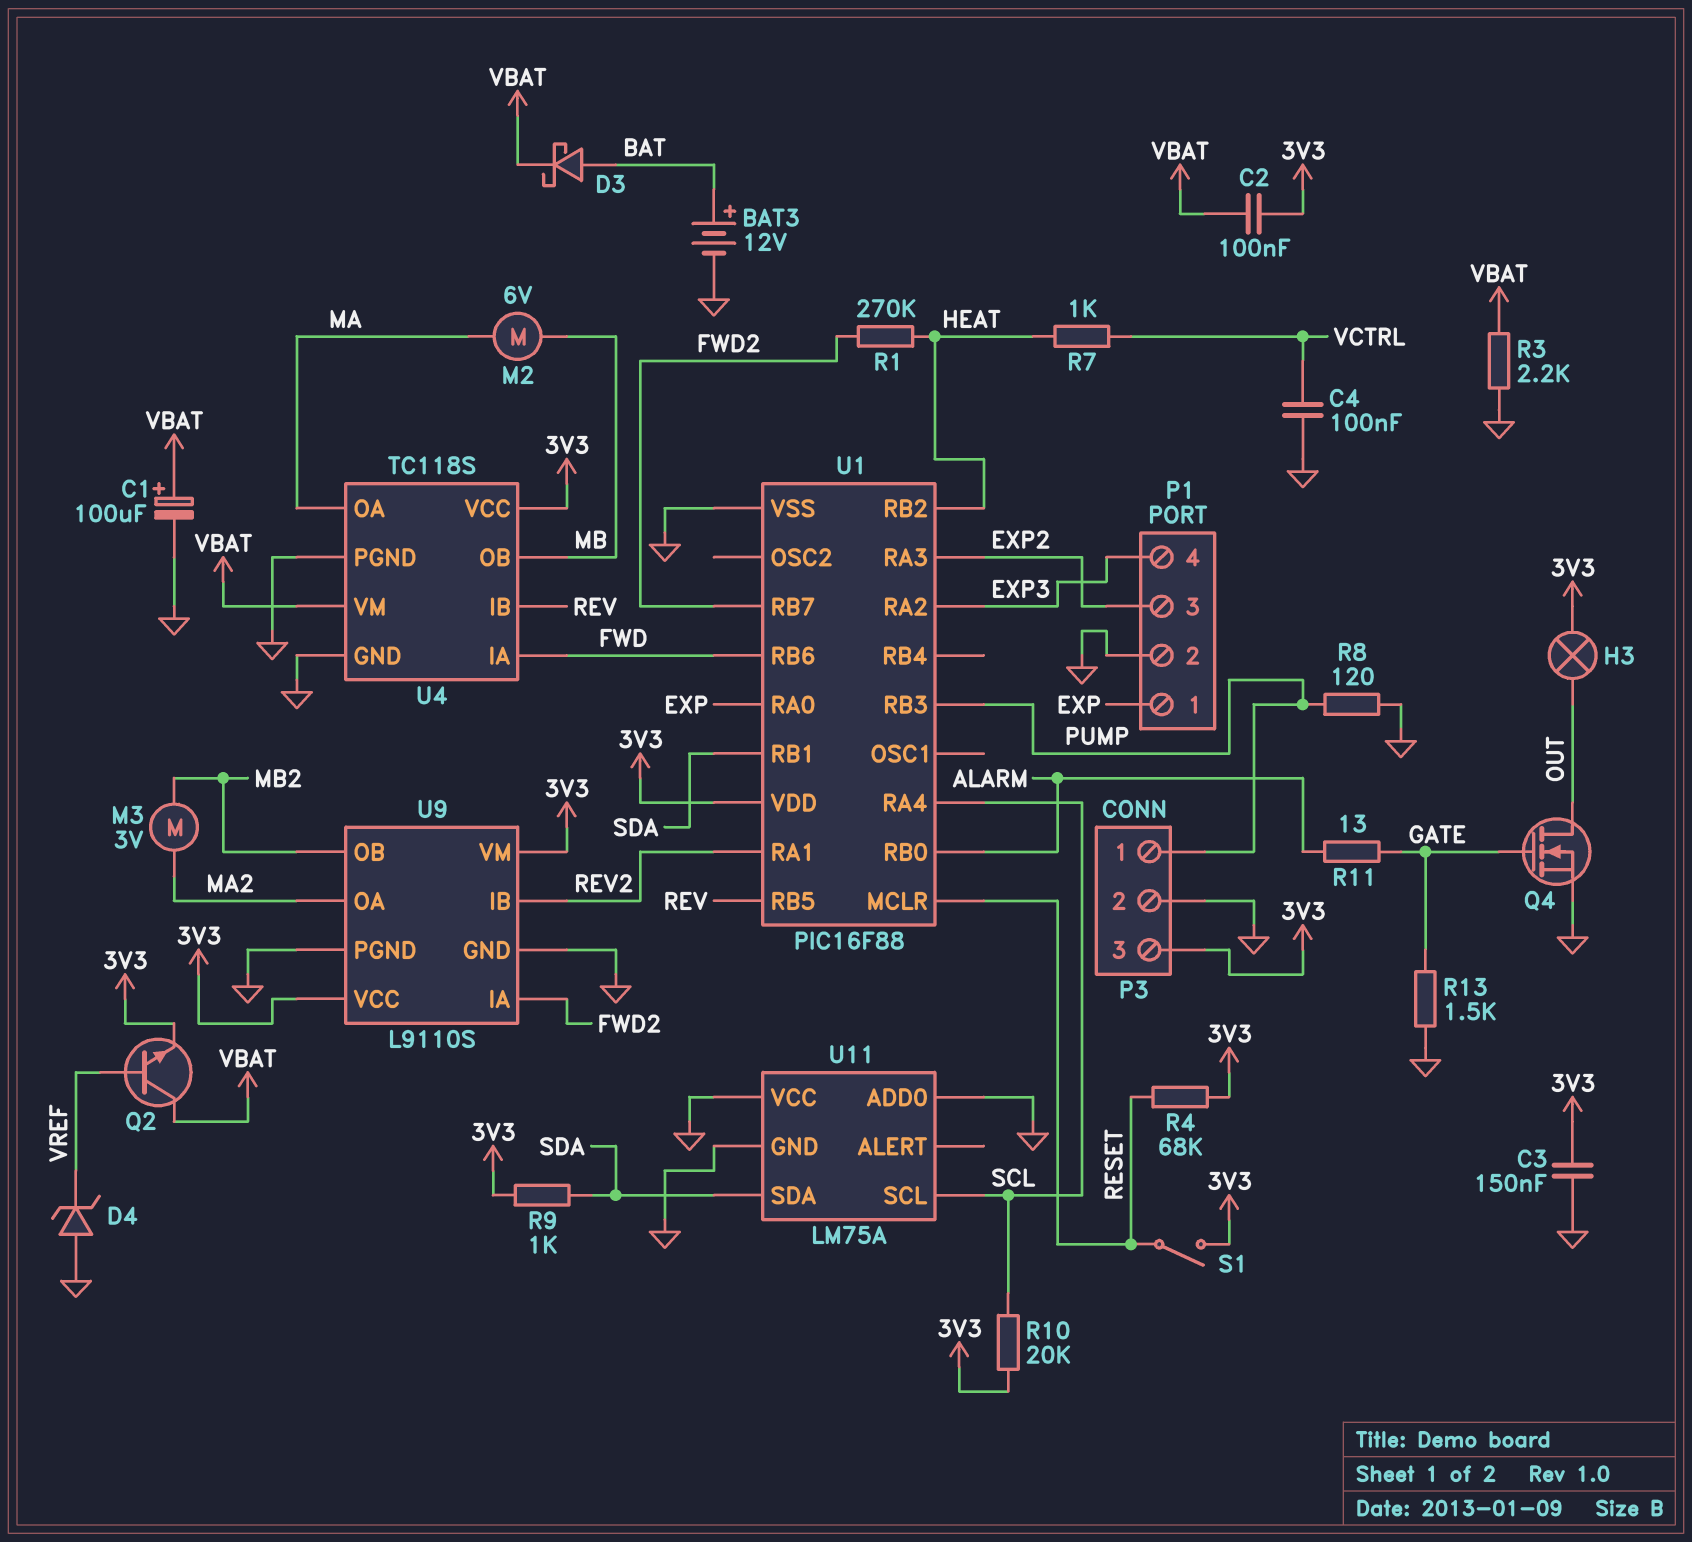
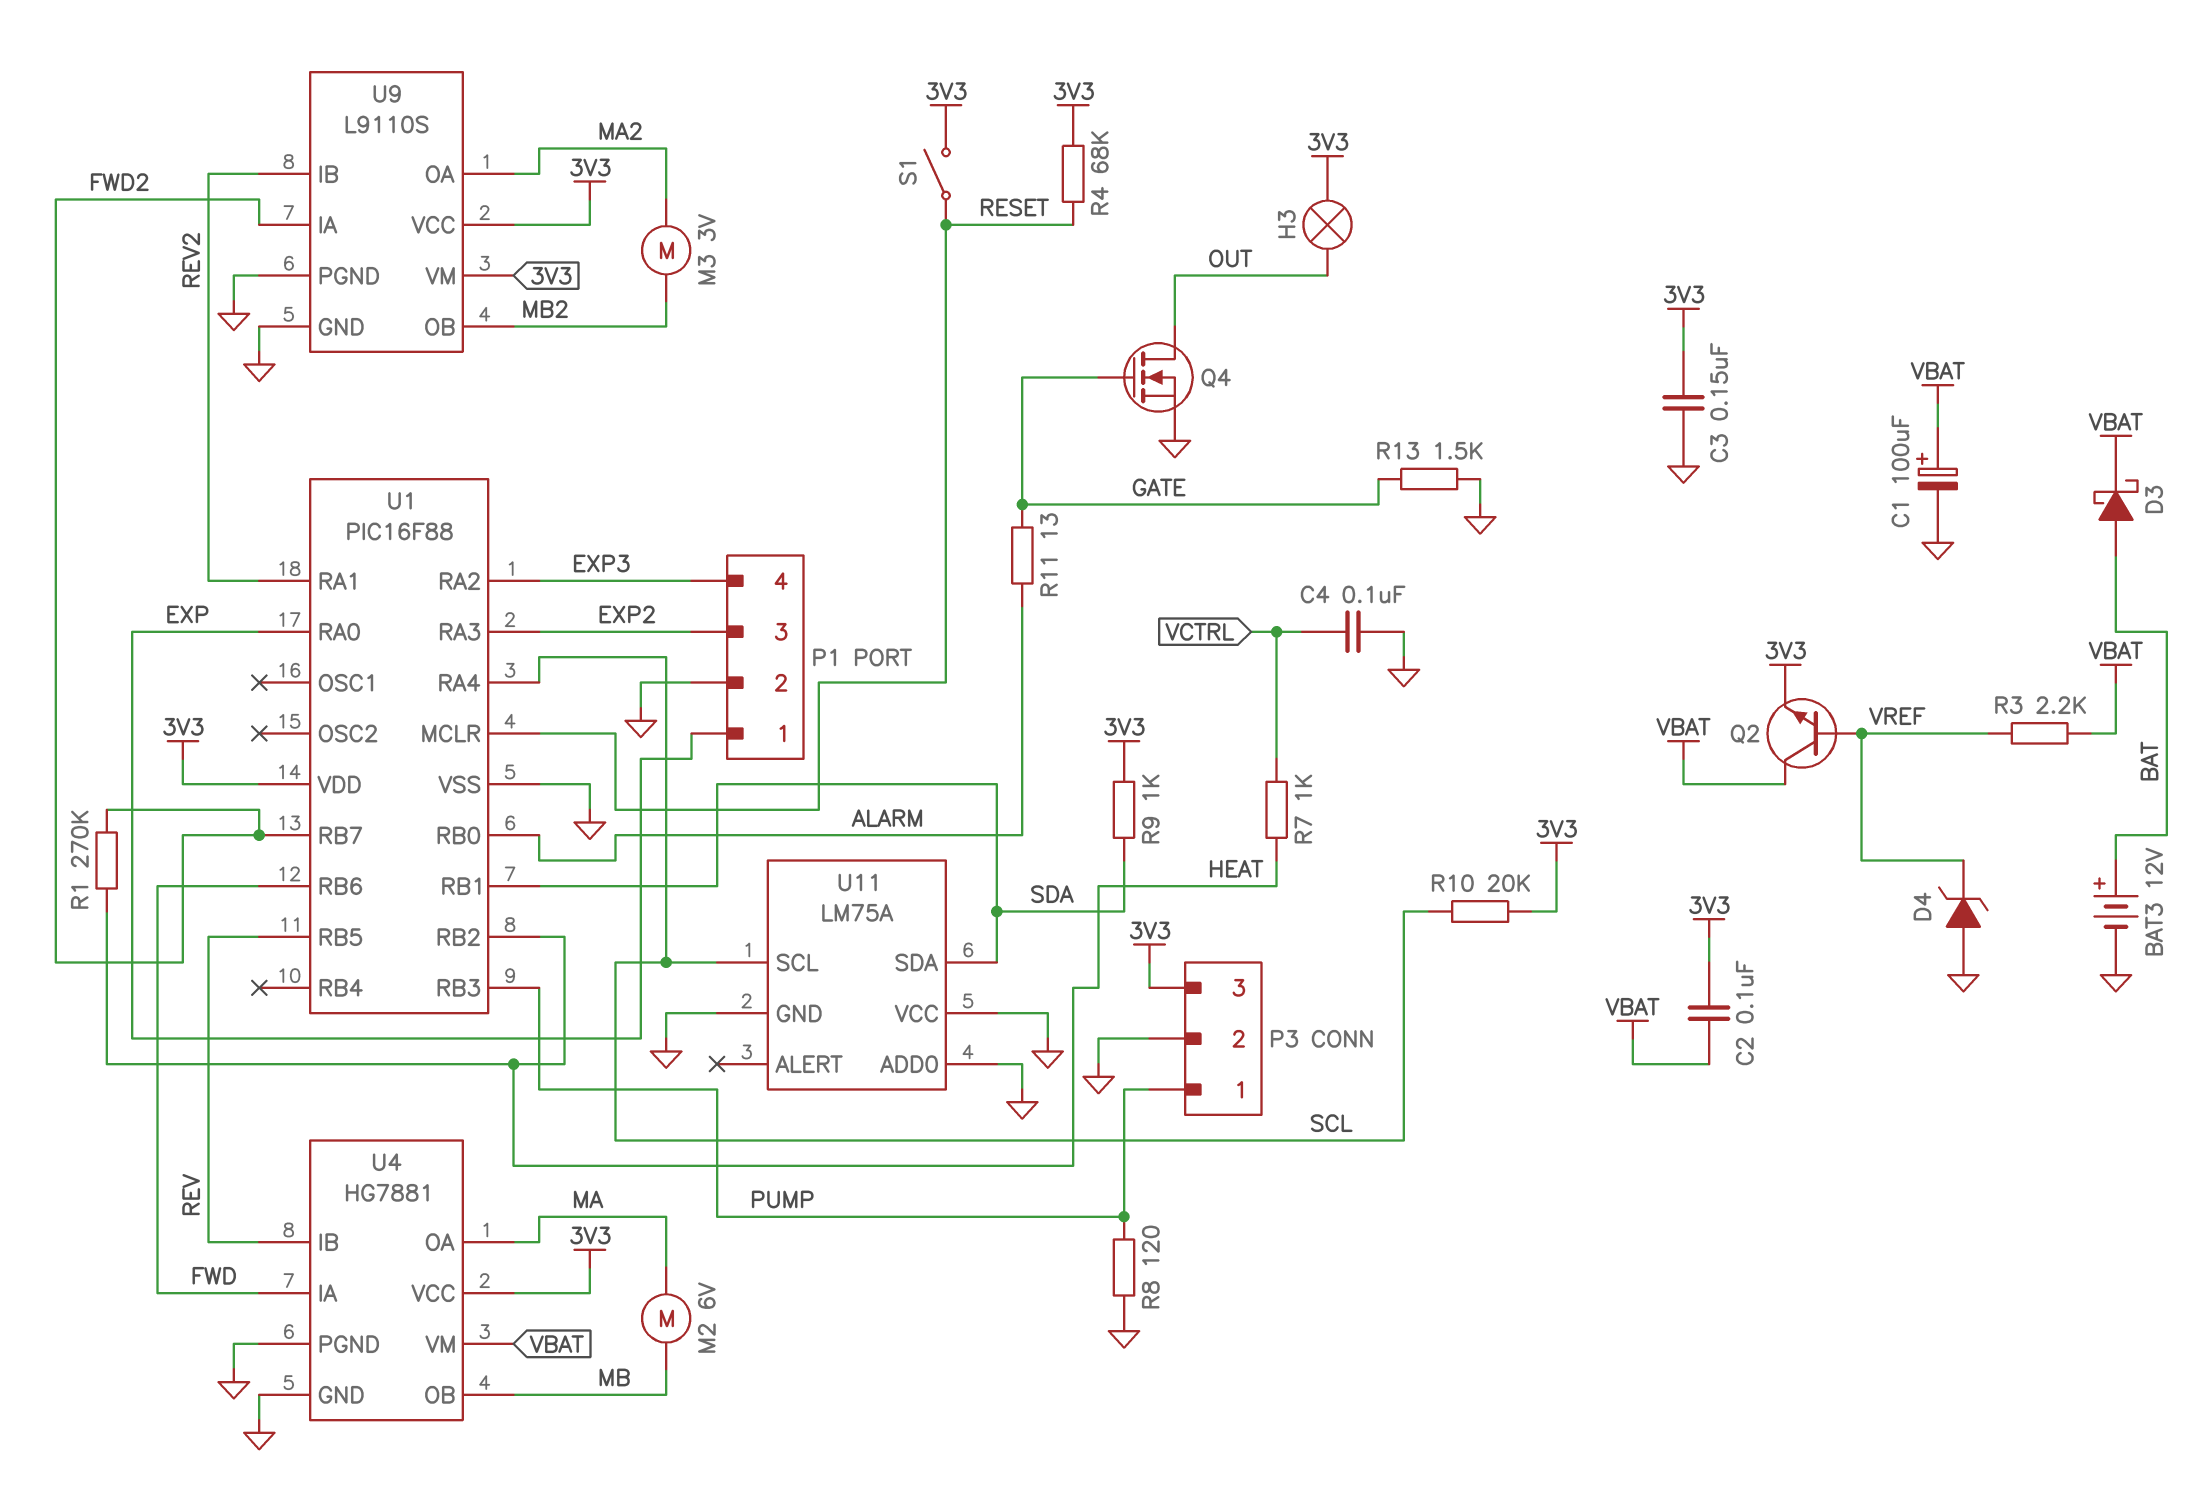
R3: 2.2k (GND, VBAT) -> 2.2k (VBAT, VREF)
U4: TC118S -> HG7881

